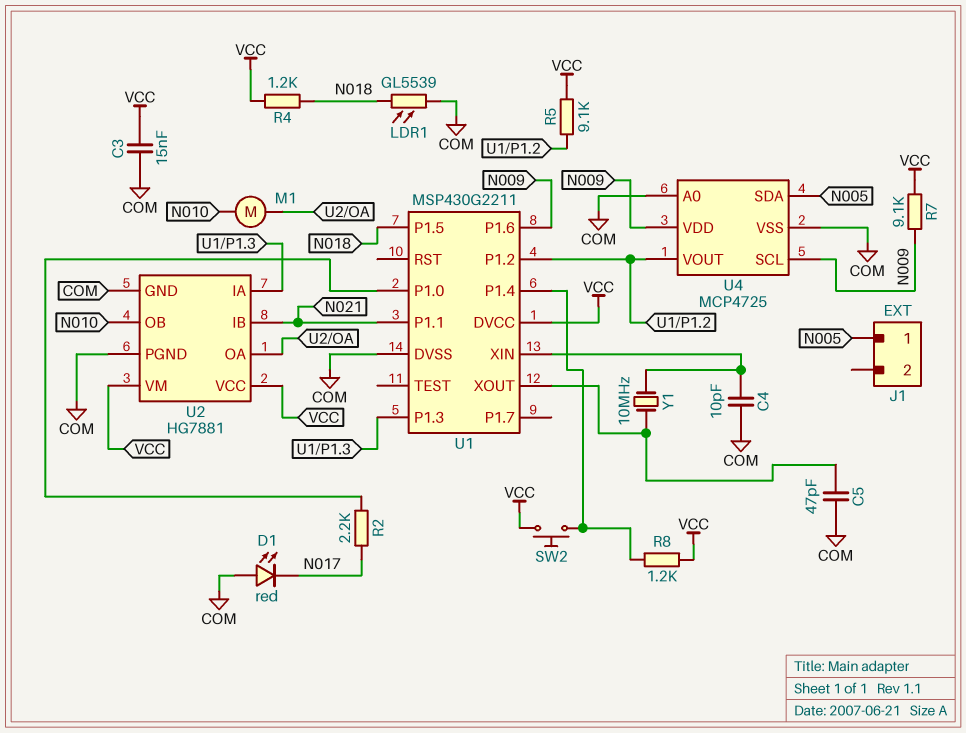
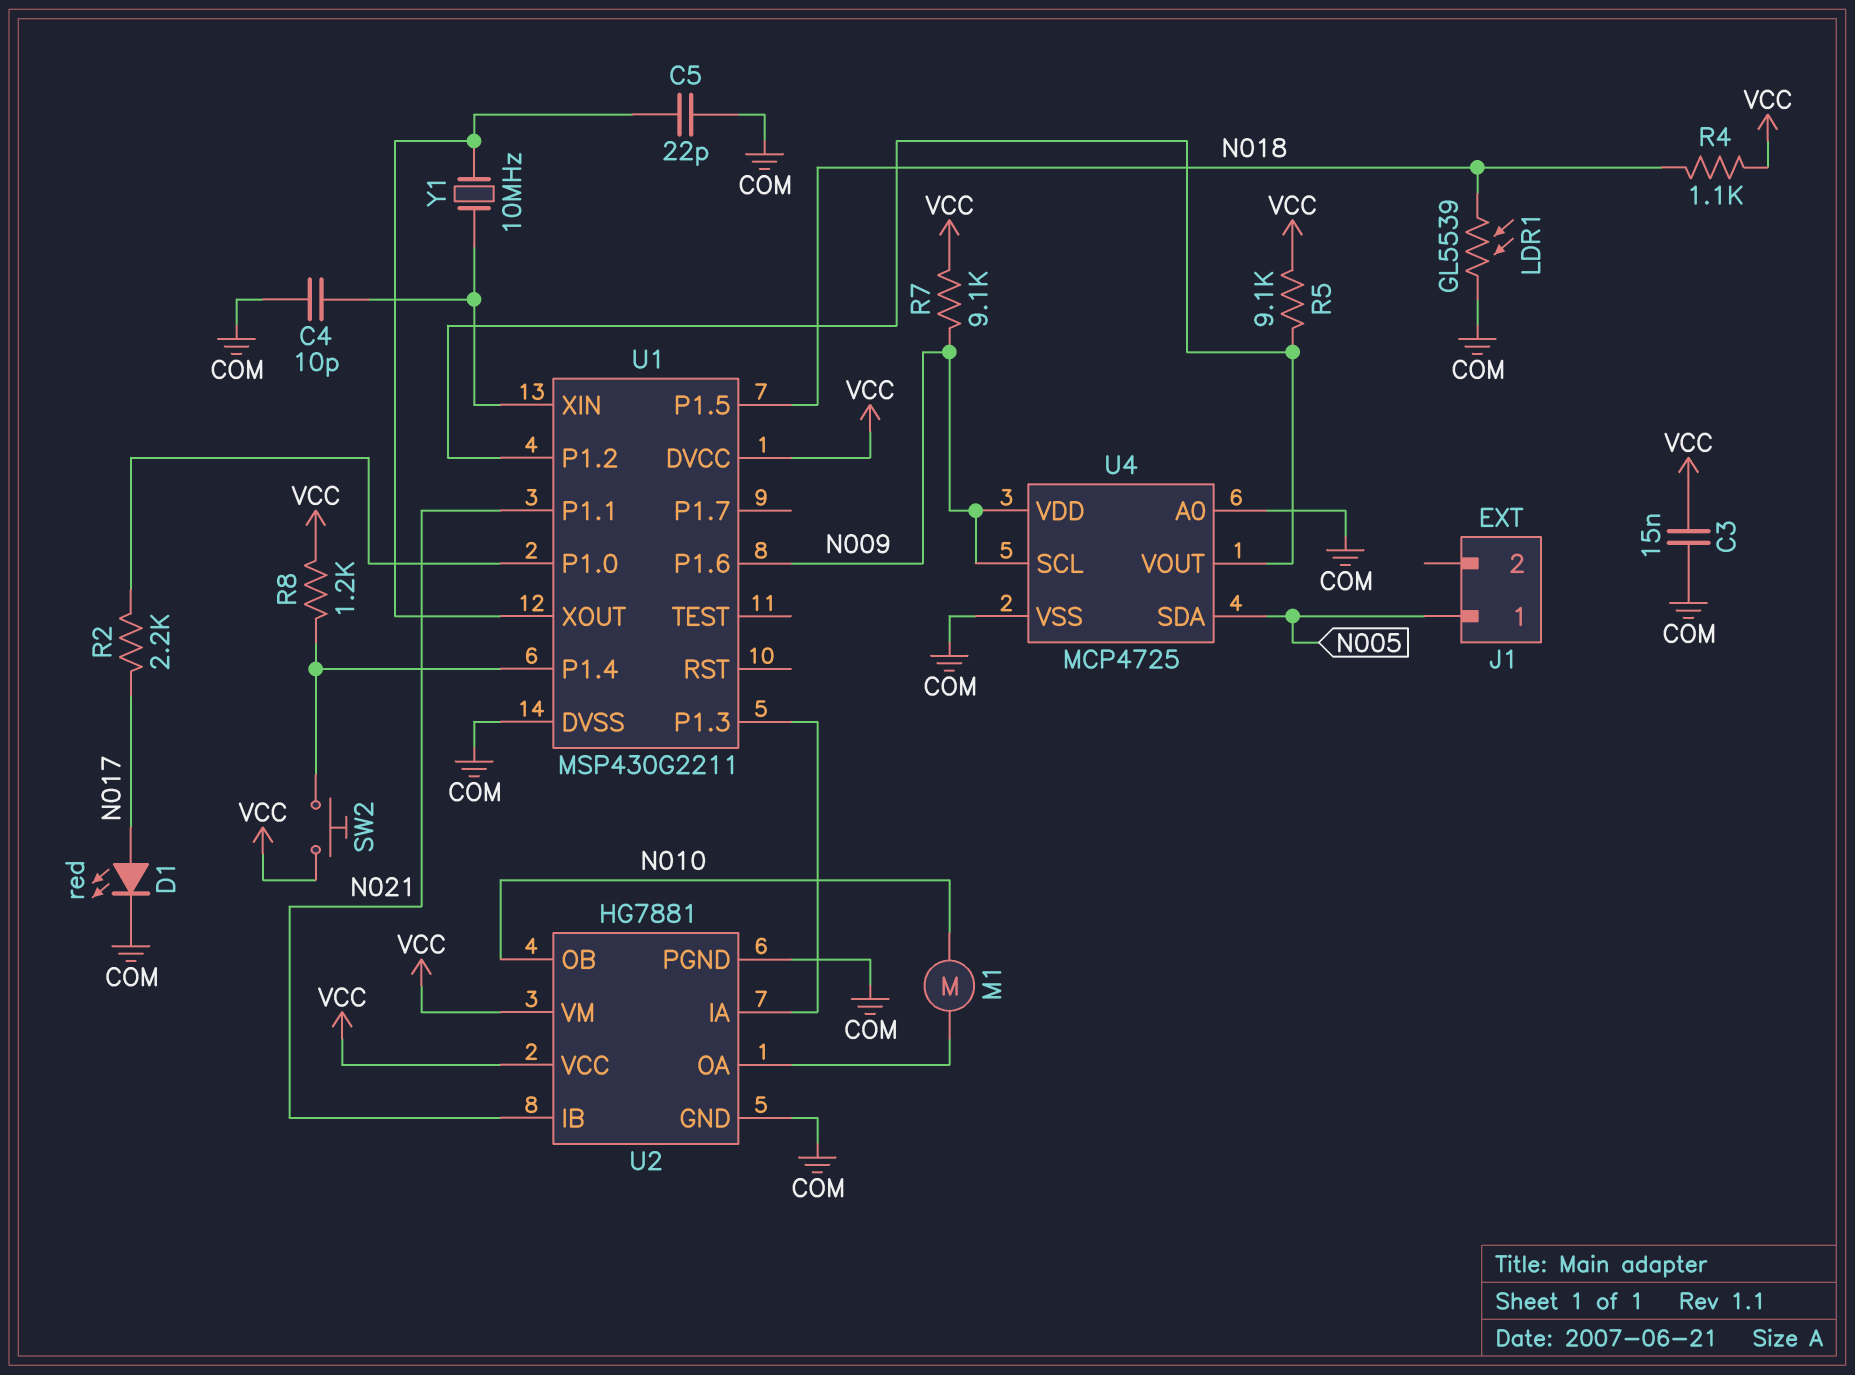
C5: 47pF (COM, U1/XOUT) -> 22pF (COM, U1/XOUT)
D1: LED red (A COM, K N017) -> LED red (A N017, K COM)
R4: 1.2k (N018, VCC) -> 1.1k (N018, VCC)

